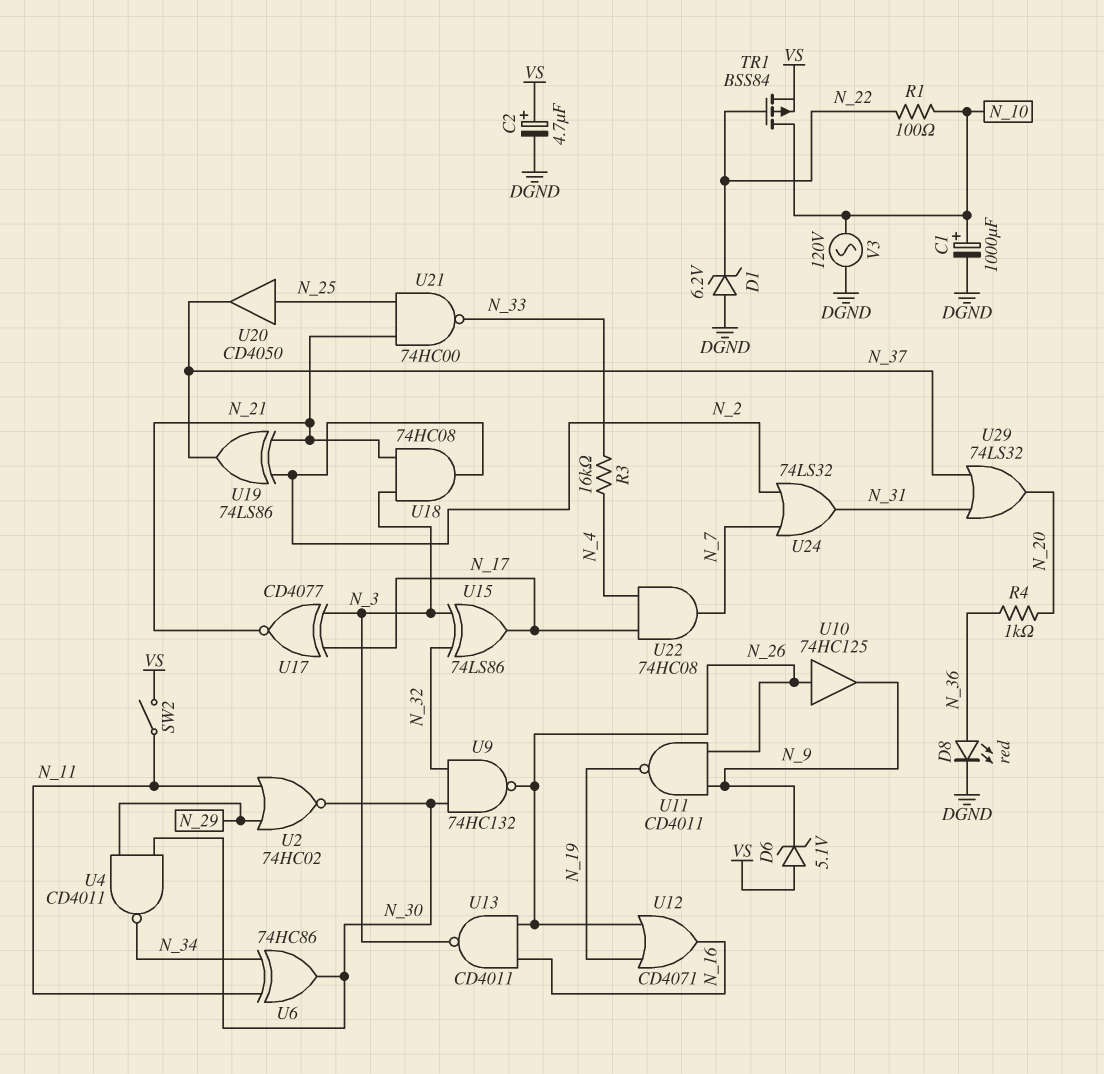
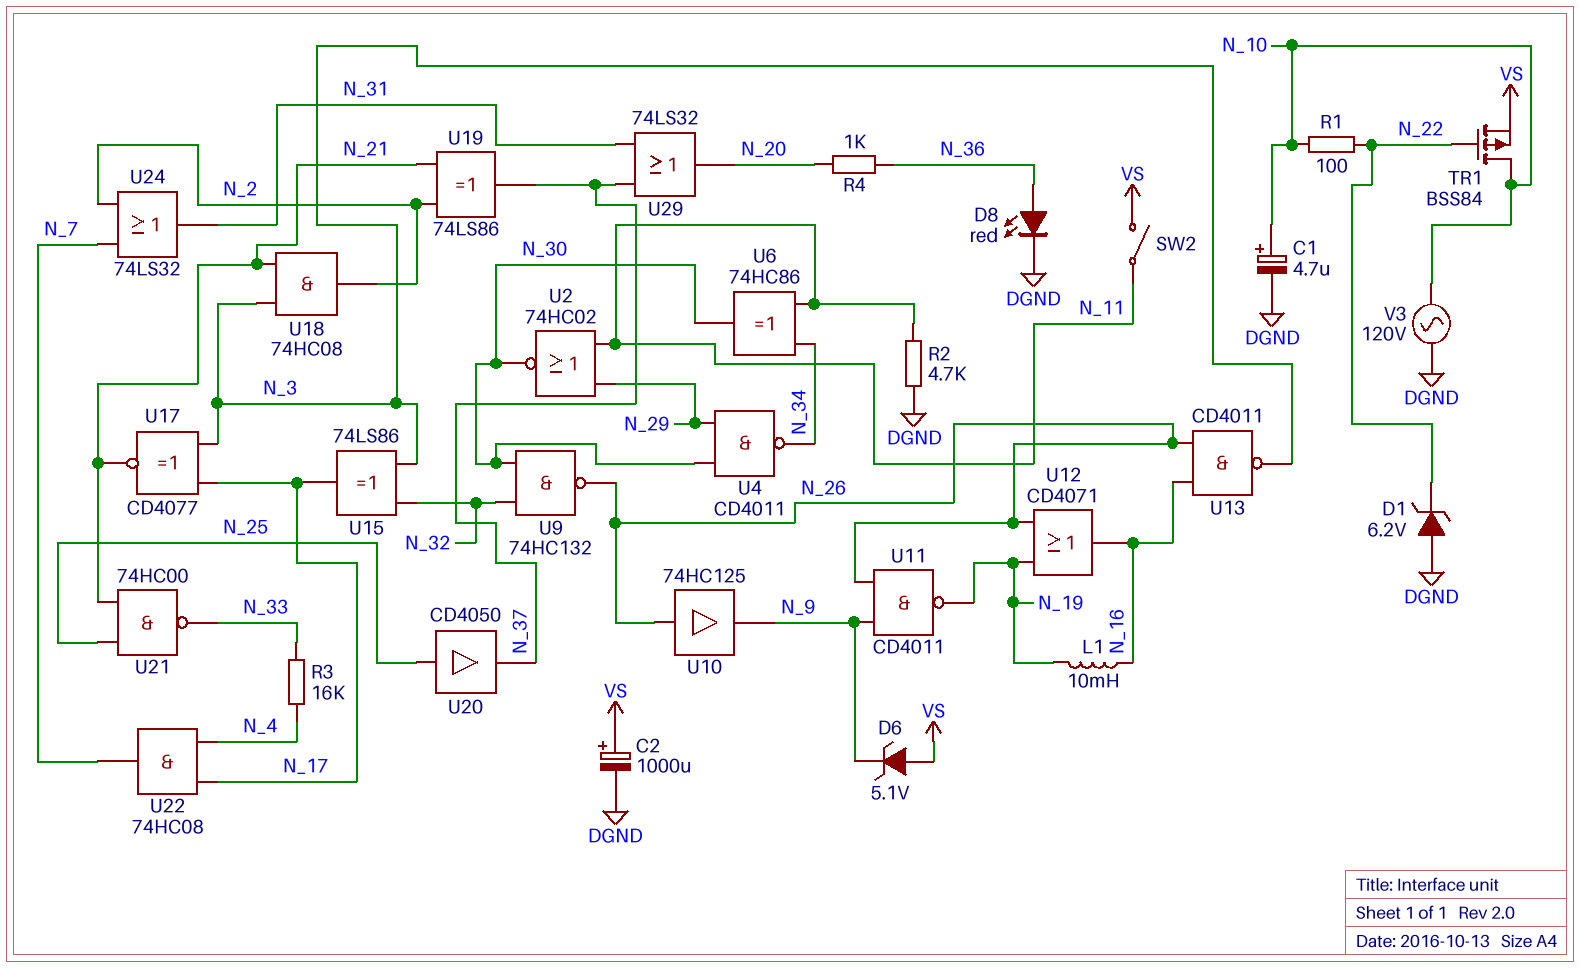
C1: 1000uF (plus N_10, minus DGND) -> 4.7uF (plus N_10, minus DGND)
C2: 4.7uF (plus VS, minus DGND) -> 1000uF (plus VS, minus DGND)
L1: none -> 10mH (N_16, N_19)
R2: none -> 4.7k (DGND, N_11)

